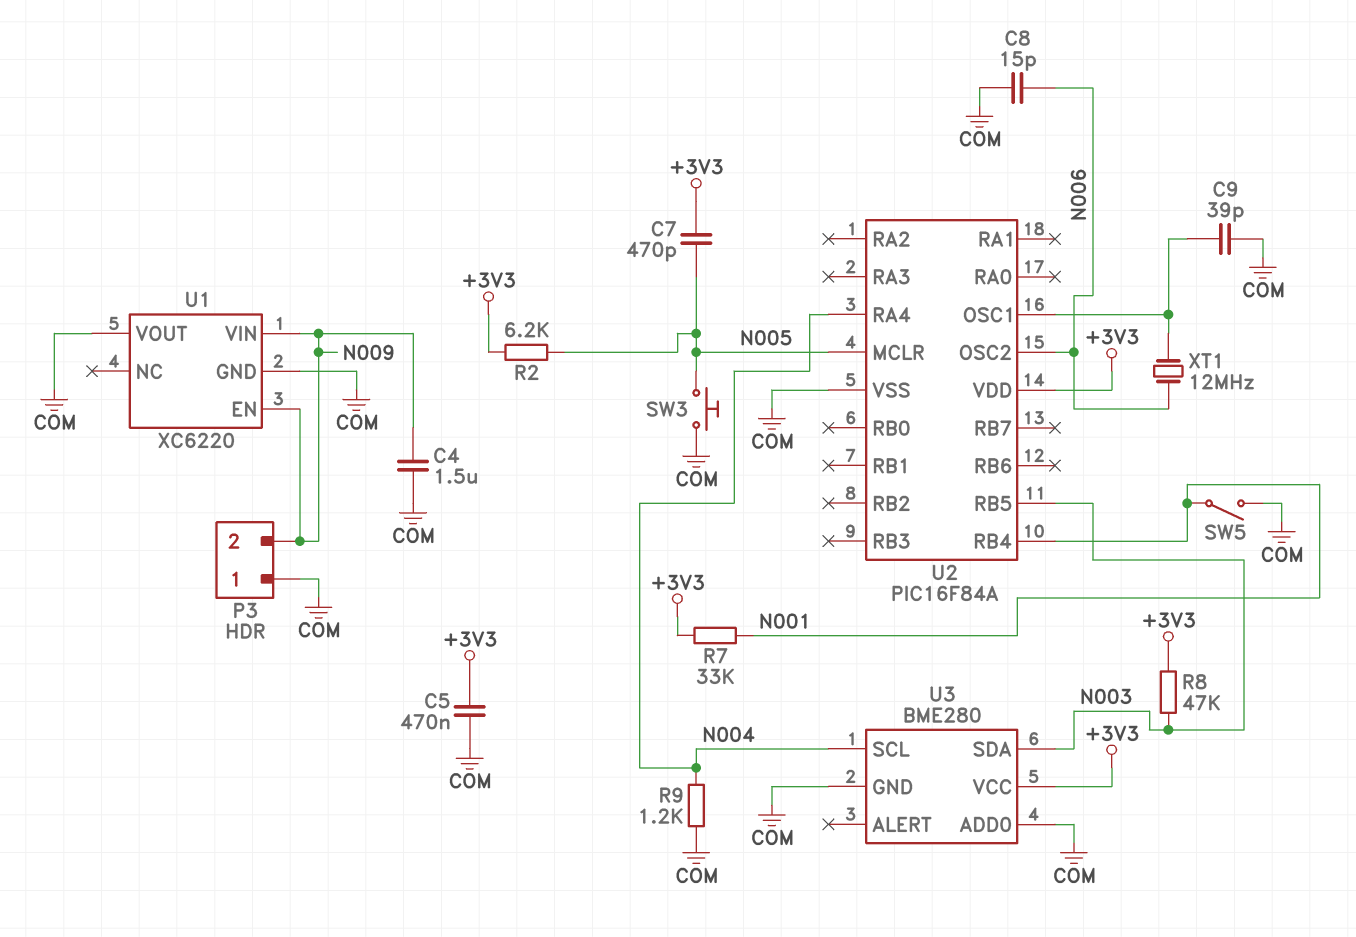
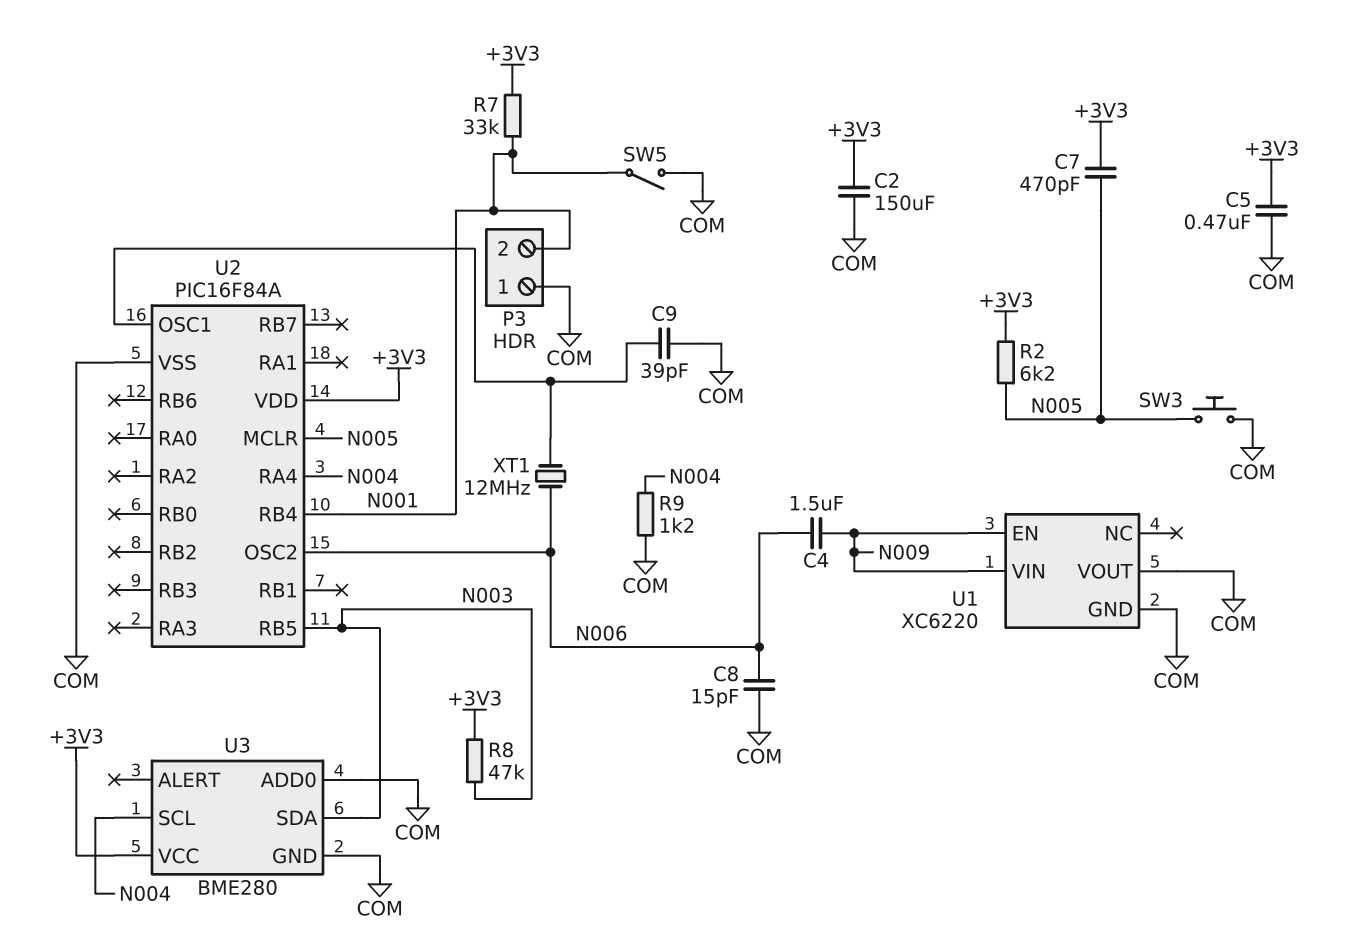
C2: none -> 150uF (+3V3, COM)
C4: 1.5uF (COM, N009) -> 1.5uF (N006, N009)
P3 pin 2: N009 -> N001

